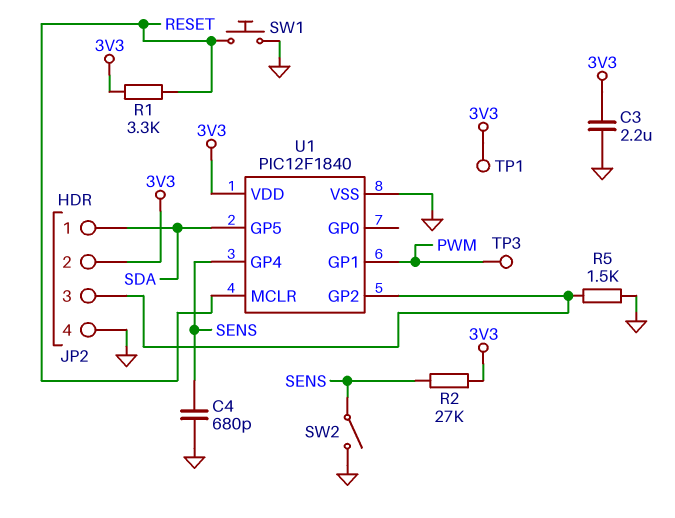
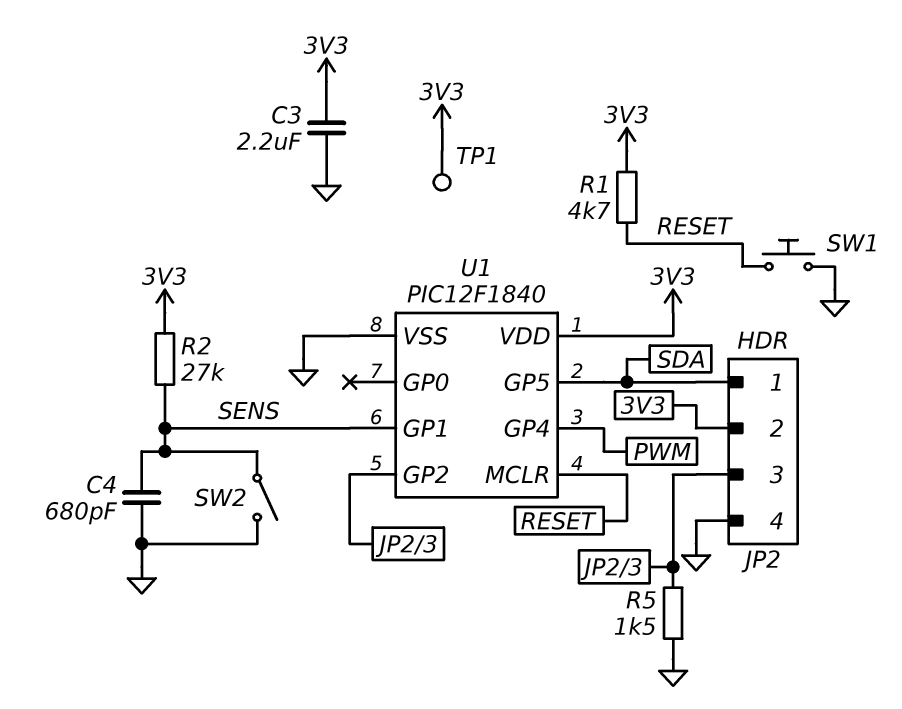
R1: 3.3k (3V3, RESET) -> 4.7k (3V3, RESET)
TP3: test point (PWM) -> none
U1 pin GP1: PWM -> SENS
U1 pin GP4: SENS -> PWM

